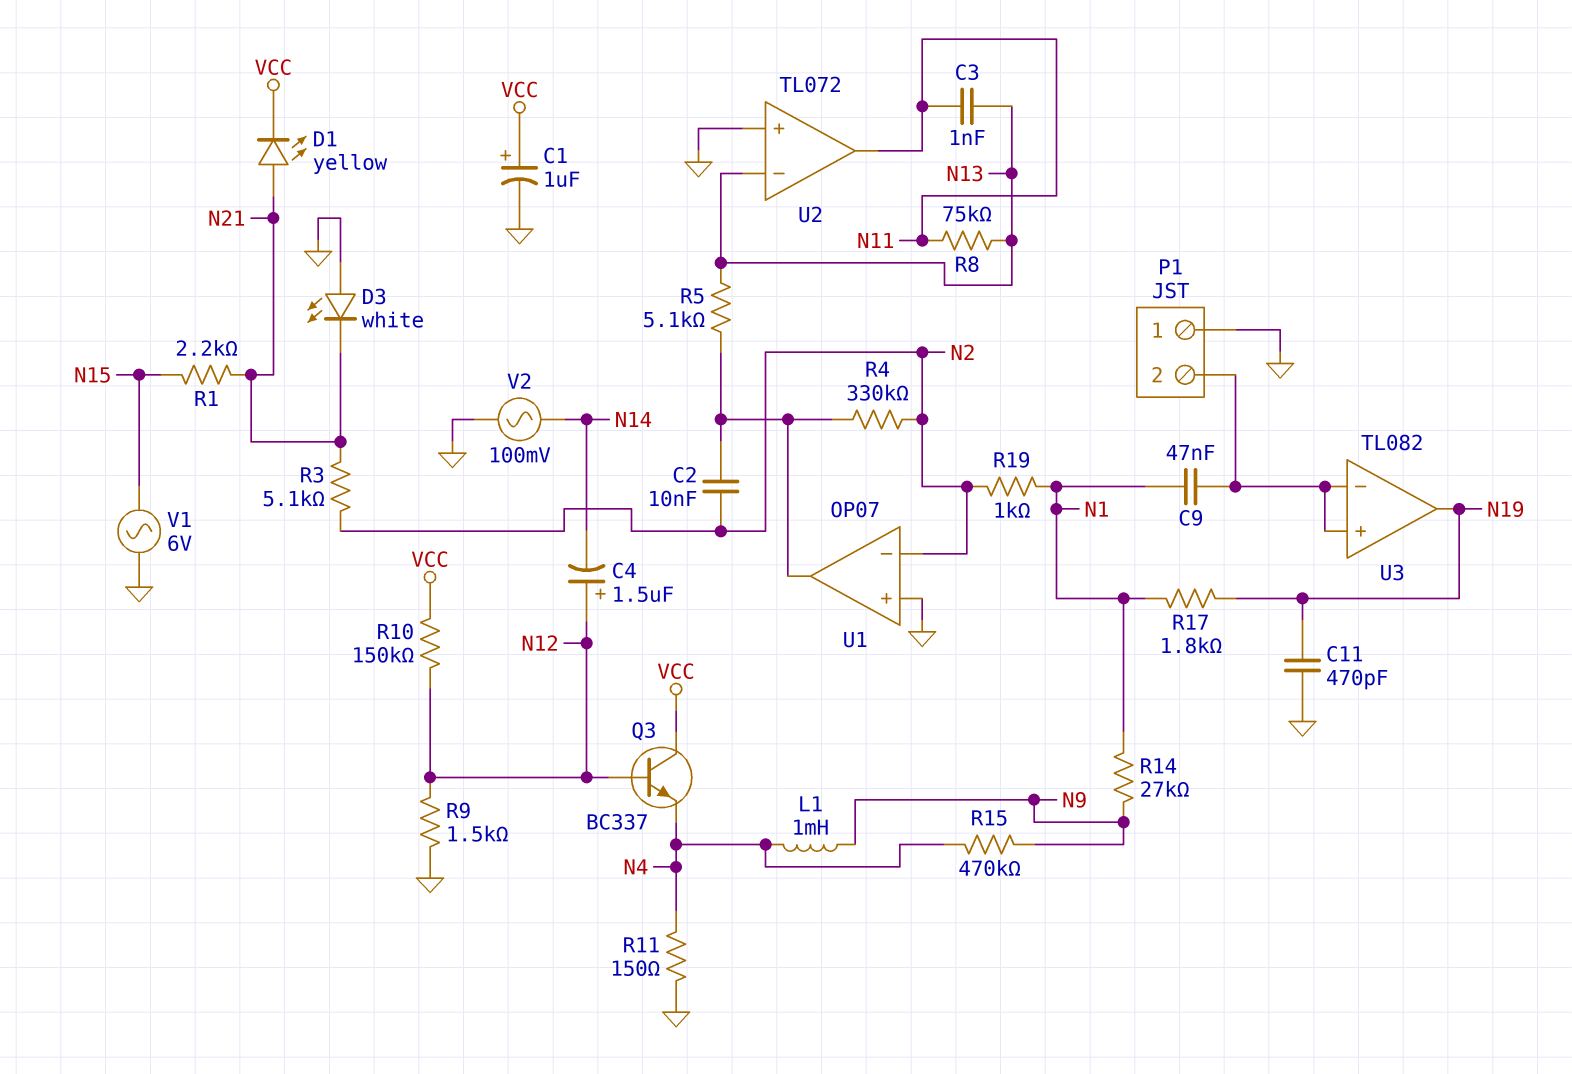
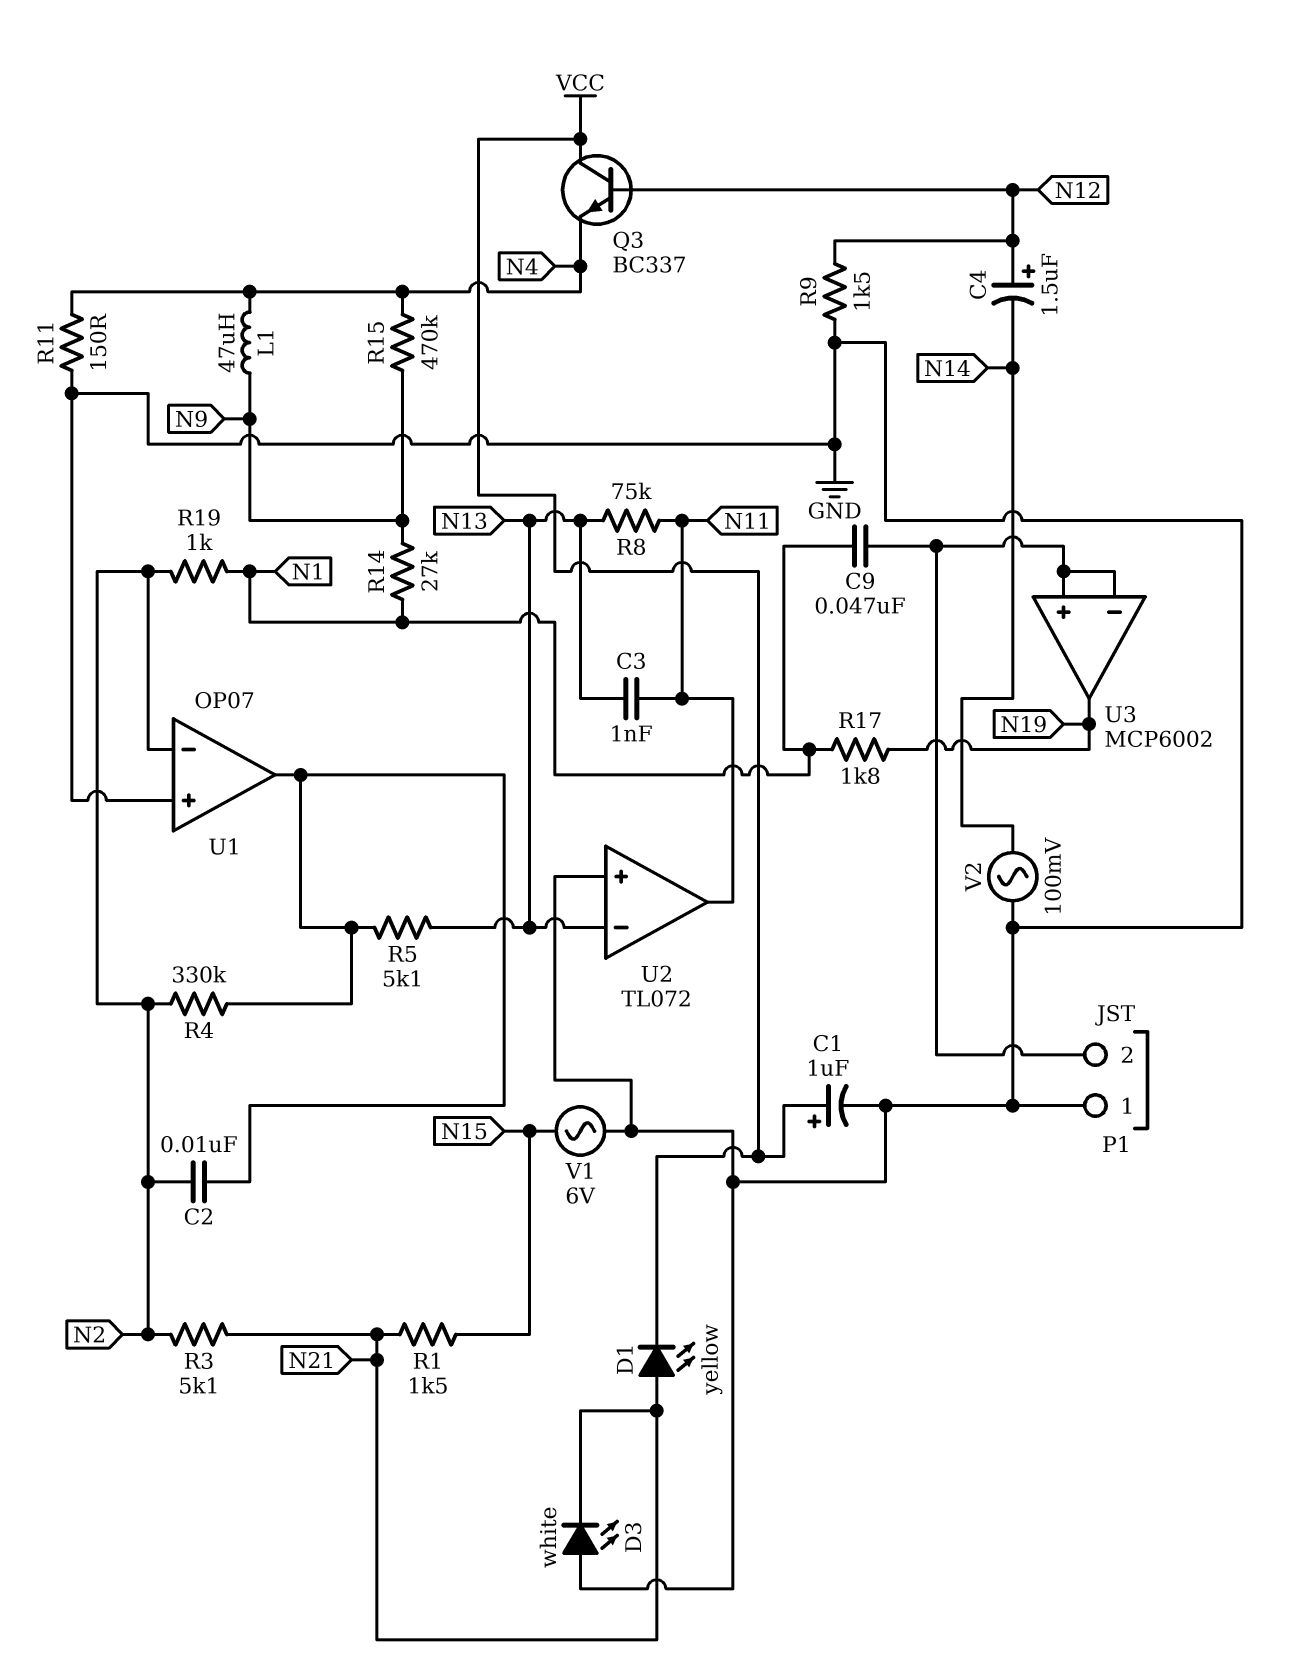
C11: 470pF (GND, N19) -> none
L1: 1mH (N4, N9) -> 47uH (N4, N9)
R1: 2.2k (N15, N21) -> 1.5k (N15, N21)
R10: 150k (N12, VCC) -> none
U3: TL082 -> MCP6002

